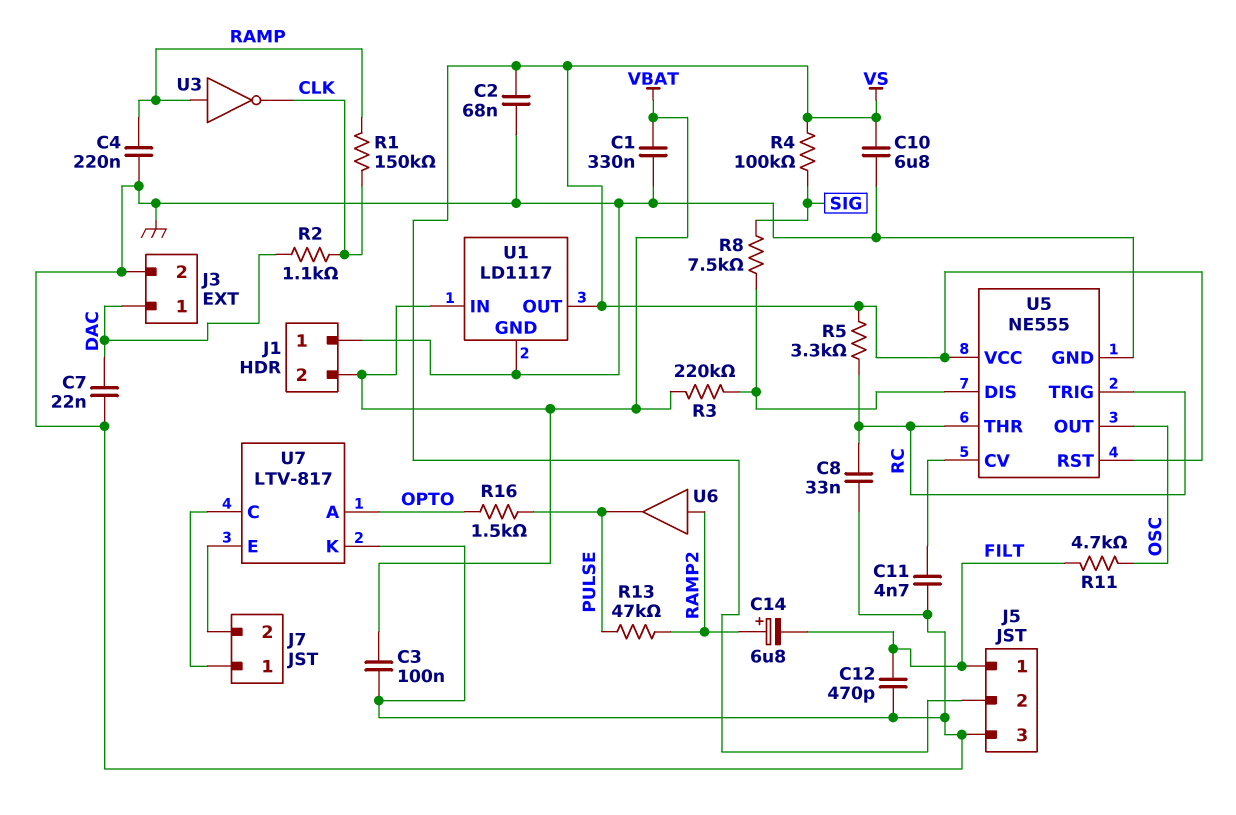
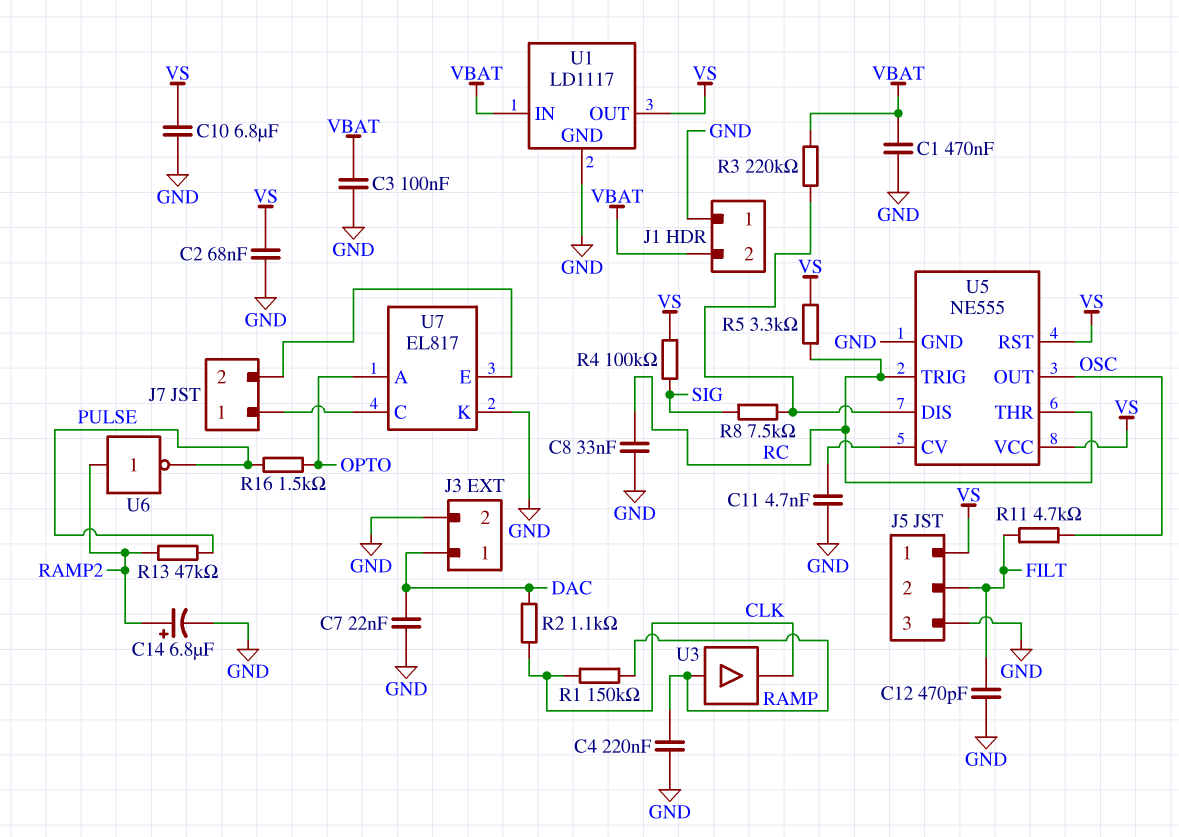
C1: 330nF (GND, VBAT) -> 470nF (GND, VBAT)
C14: 6.8uF (plus RAMP2, minus FILT) -> 6.8uF (plus RAMP2, minus GND)
J5 pin 1: FILT -> VS
J5 pin 2: VS -> FILT
U3: NOT (in RAMP, out CLK) -> buffer (in RAMP, out CLK)
U6: buffer (in RAMP2, out PULSE) -> NOT (in RAMP2, out PULSE)
U7: LTV-817 -> EL817

